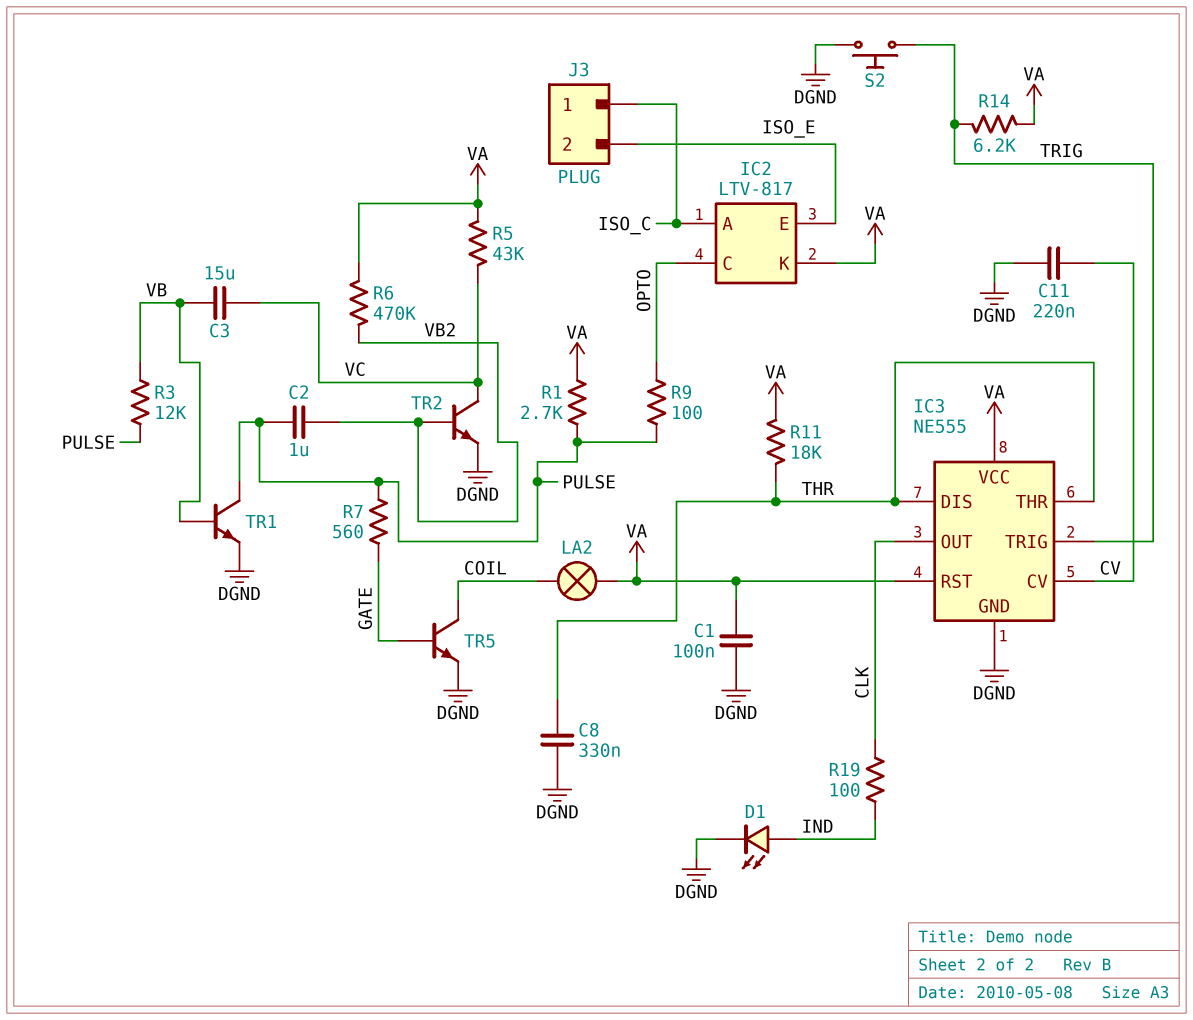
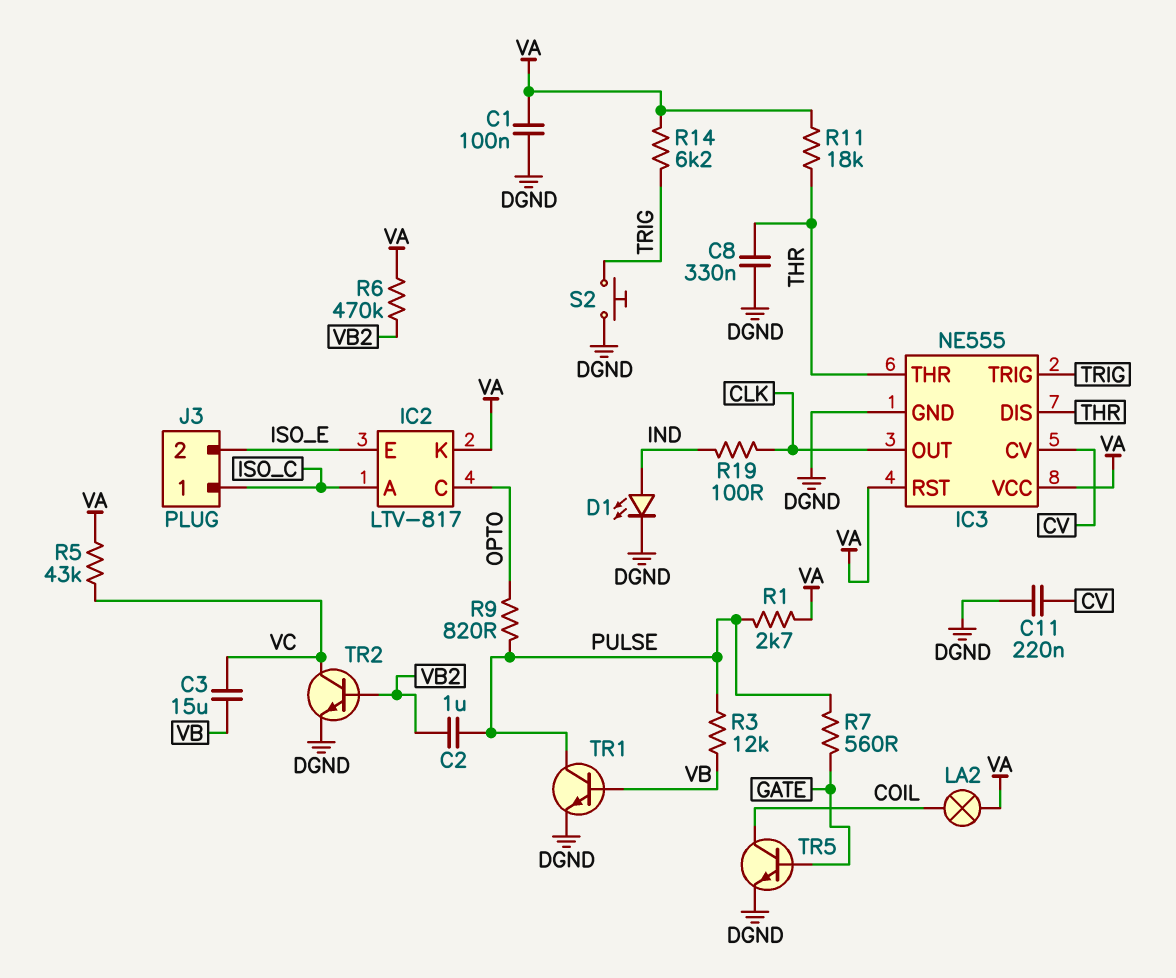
R9: 100 (OPTO, PULSE) -> 820 (OPTO, PULSE)

